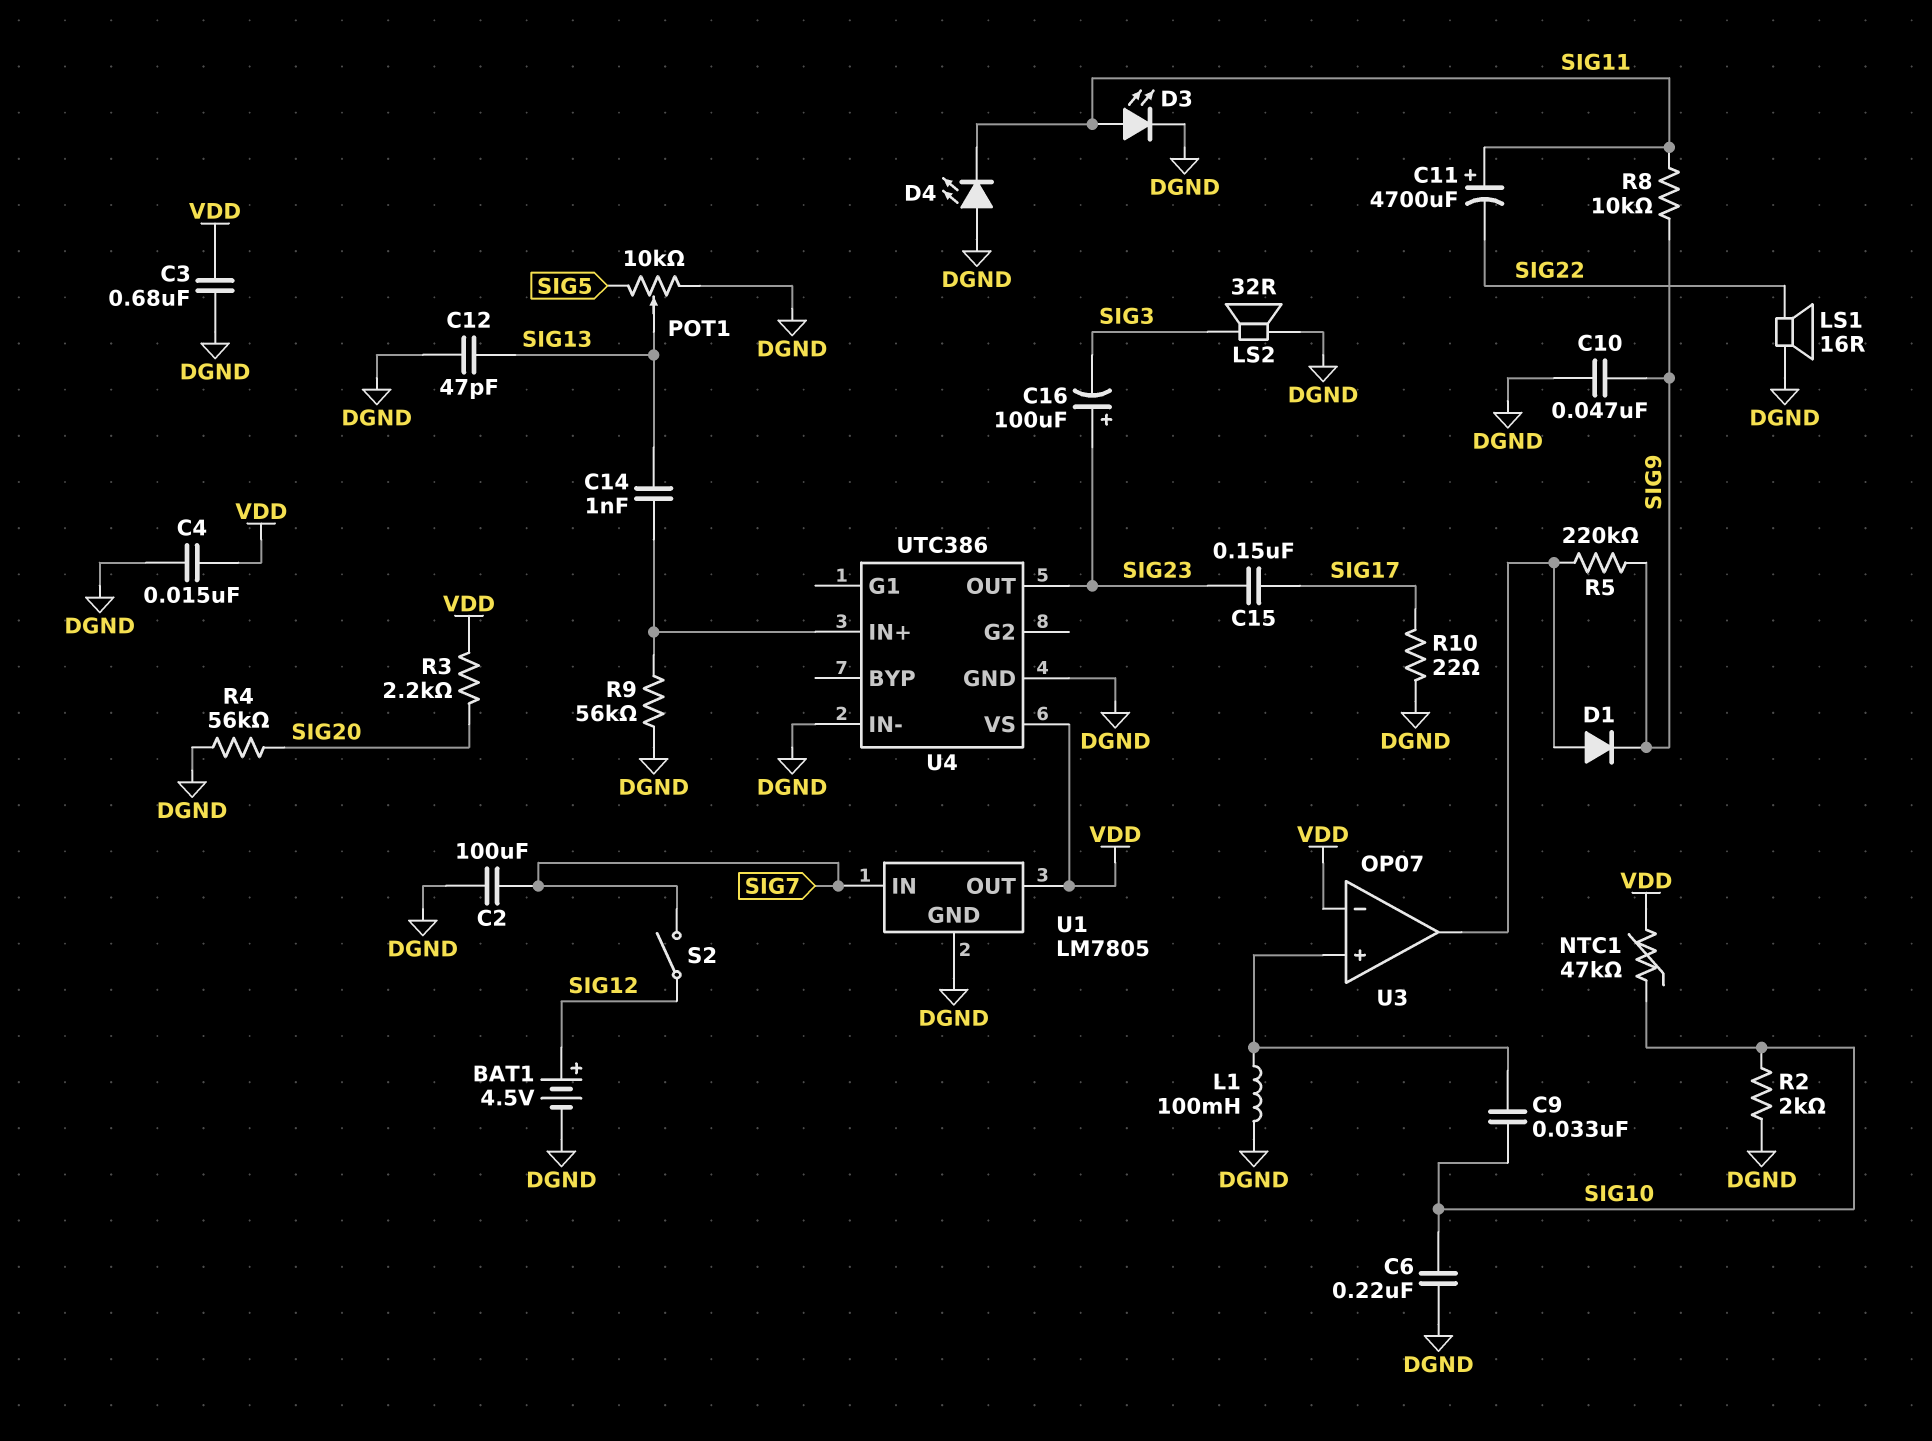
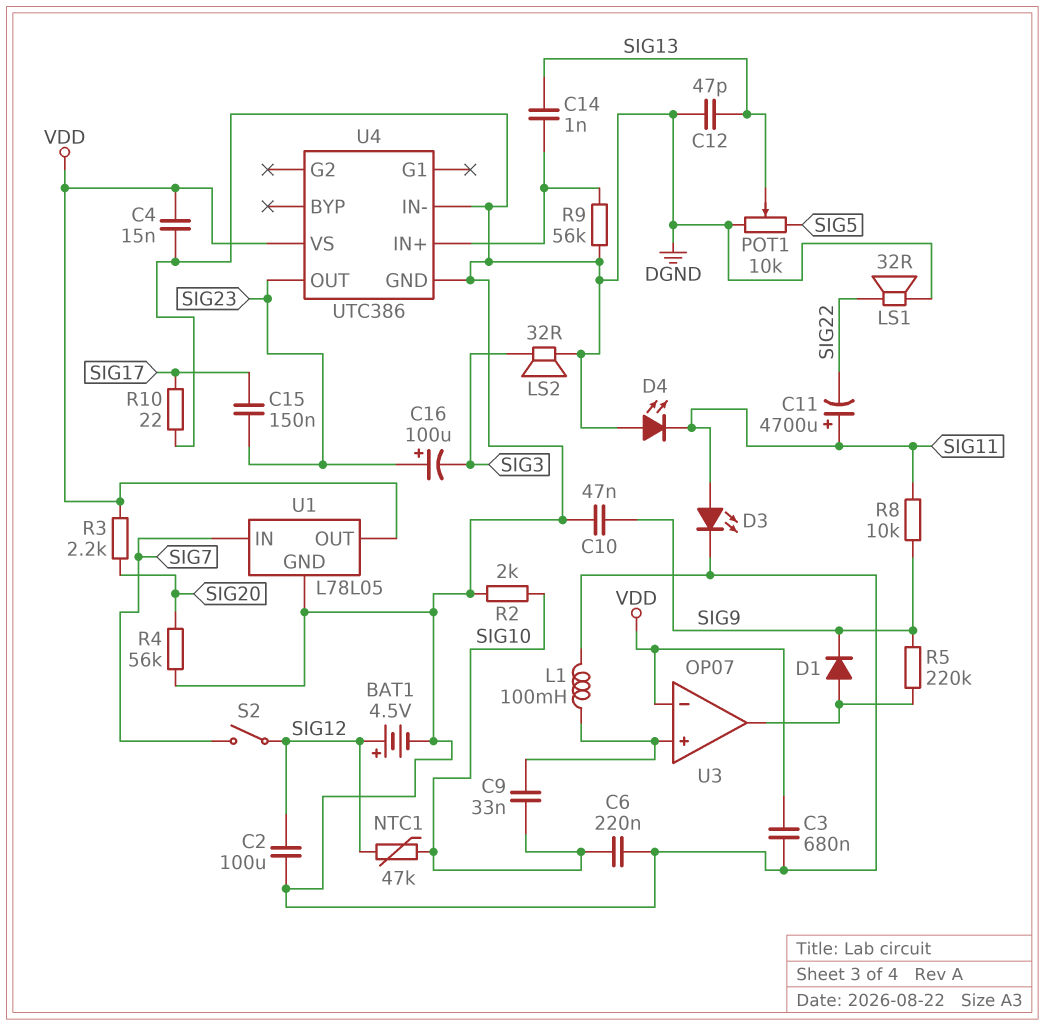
C2: 100uF (DGND, SIG7) -> 100uF (DGND, SIG12)
LS1: speaker 16R (DGND, SIG22) -> speaker 32R (DGND, SIG22)
NTC1: 47k (SIG10, VDD) -> 47k (SIG10, SIG12)
U1: LM7805 -> L78L05

